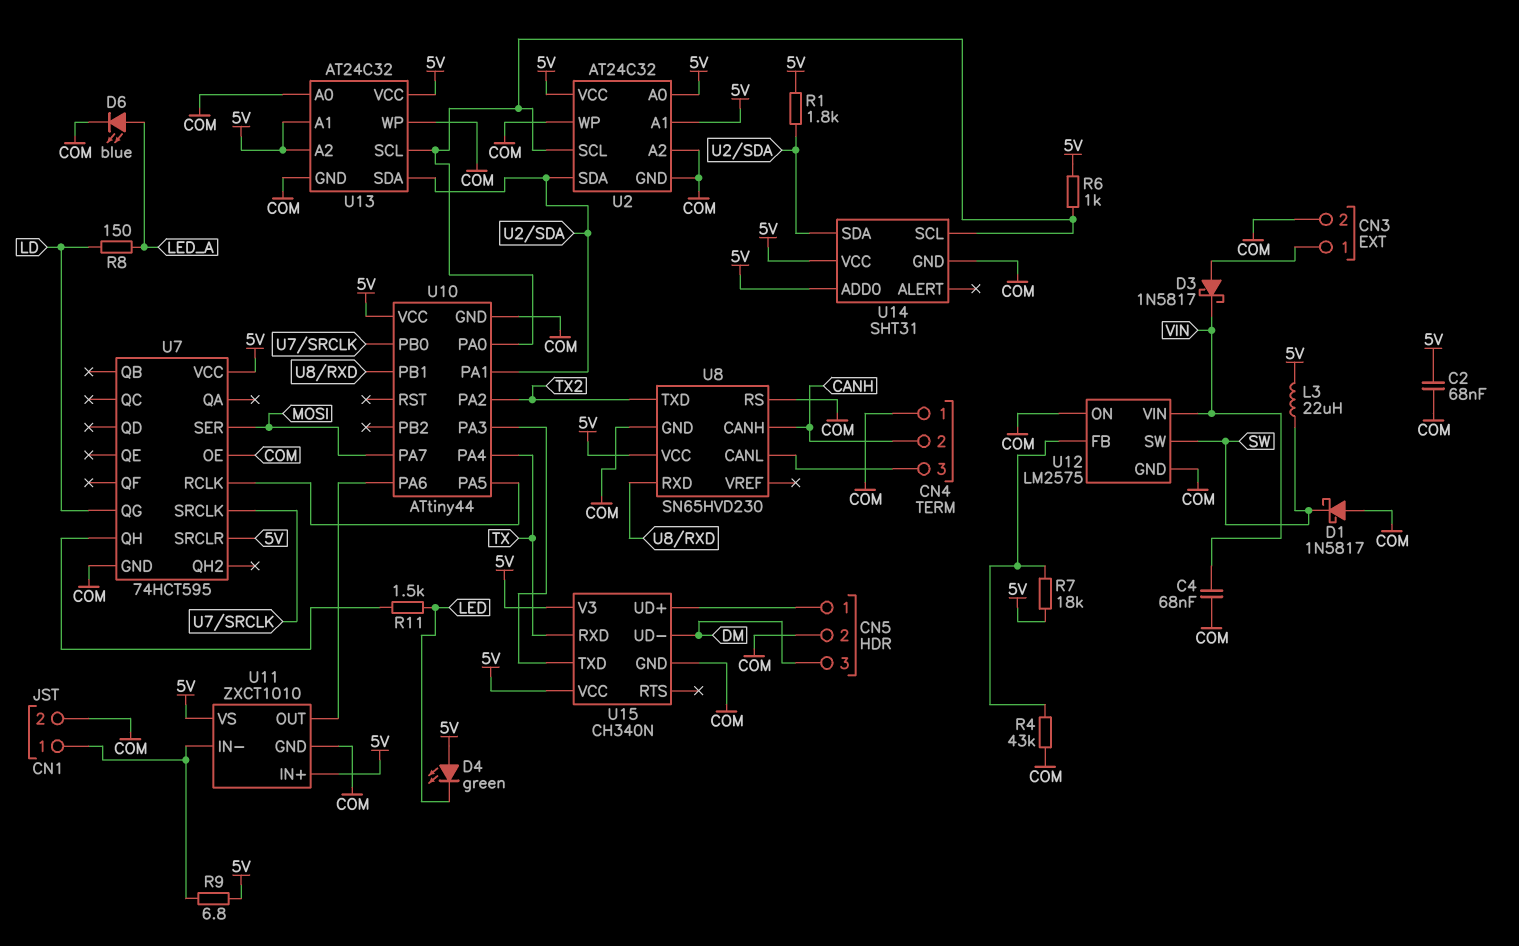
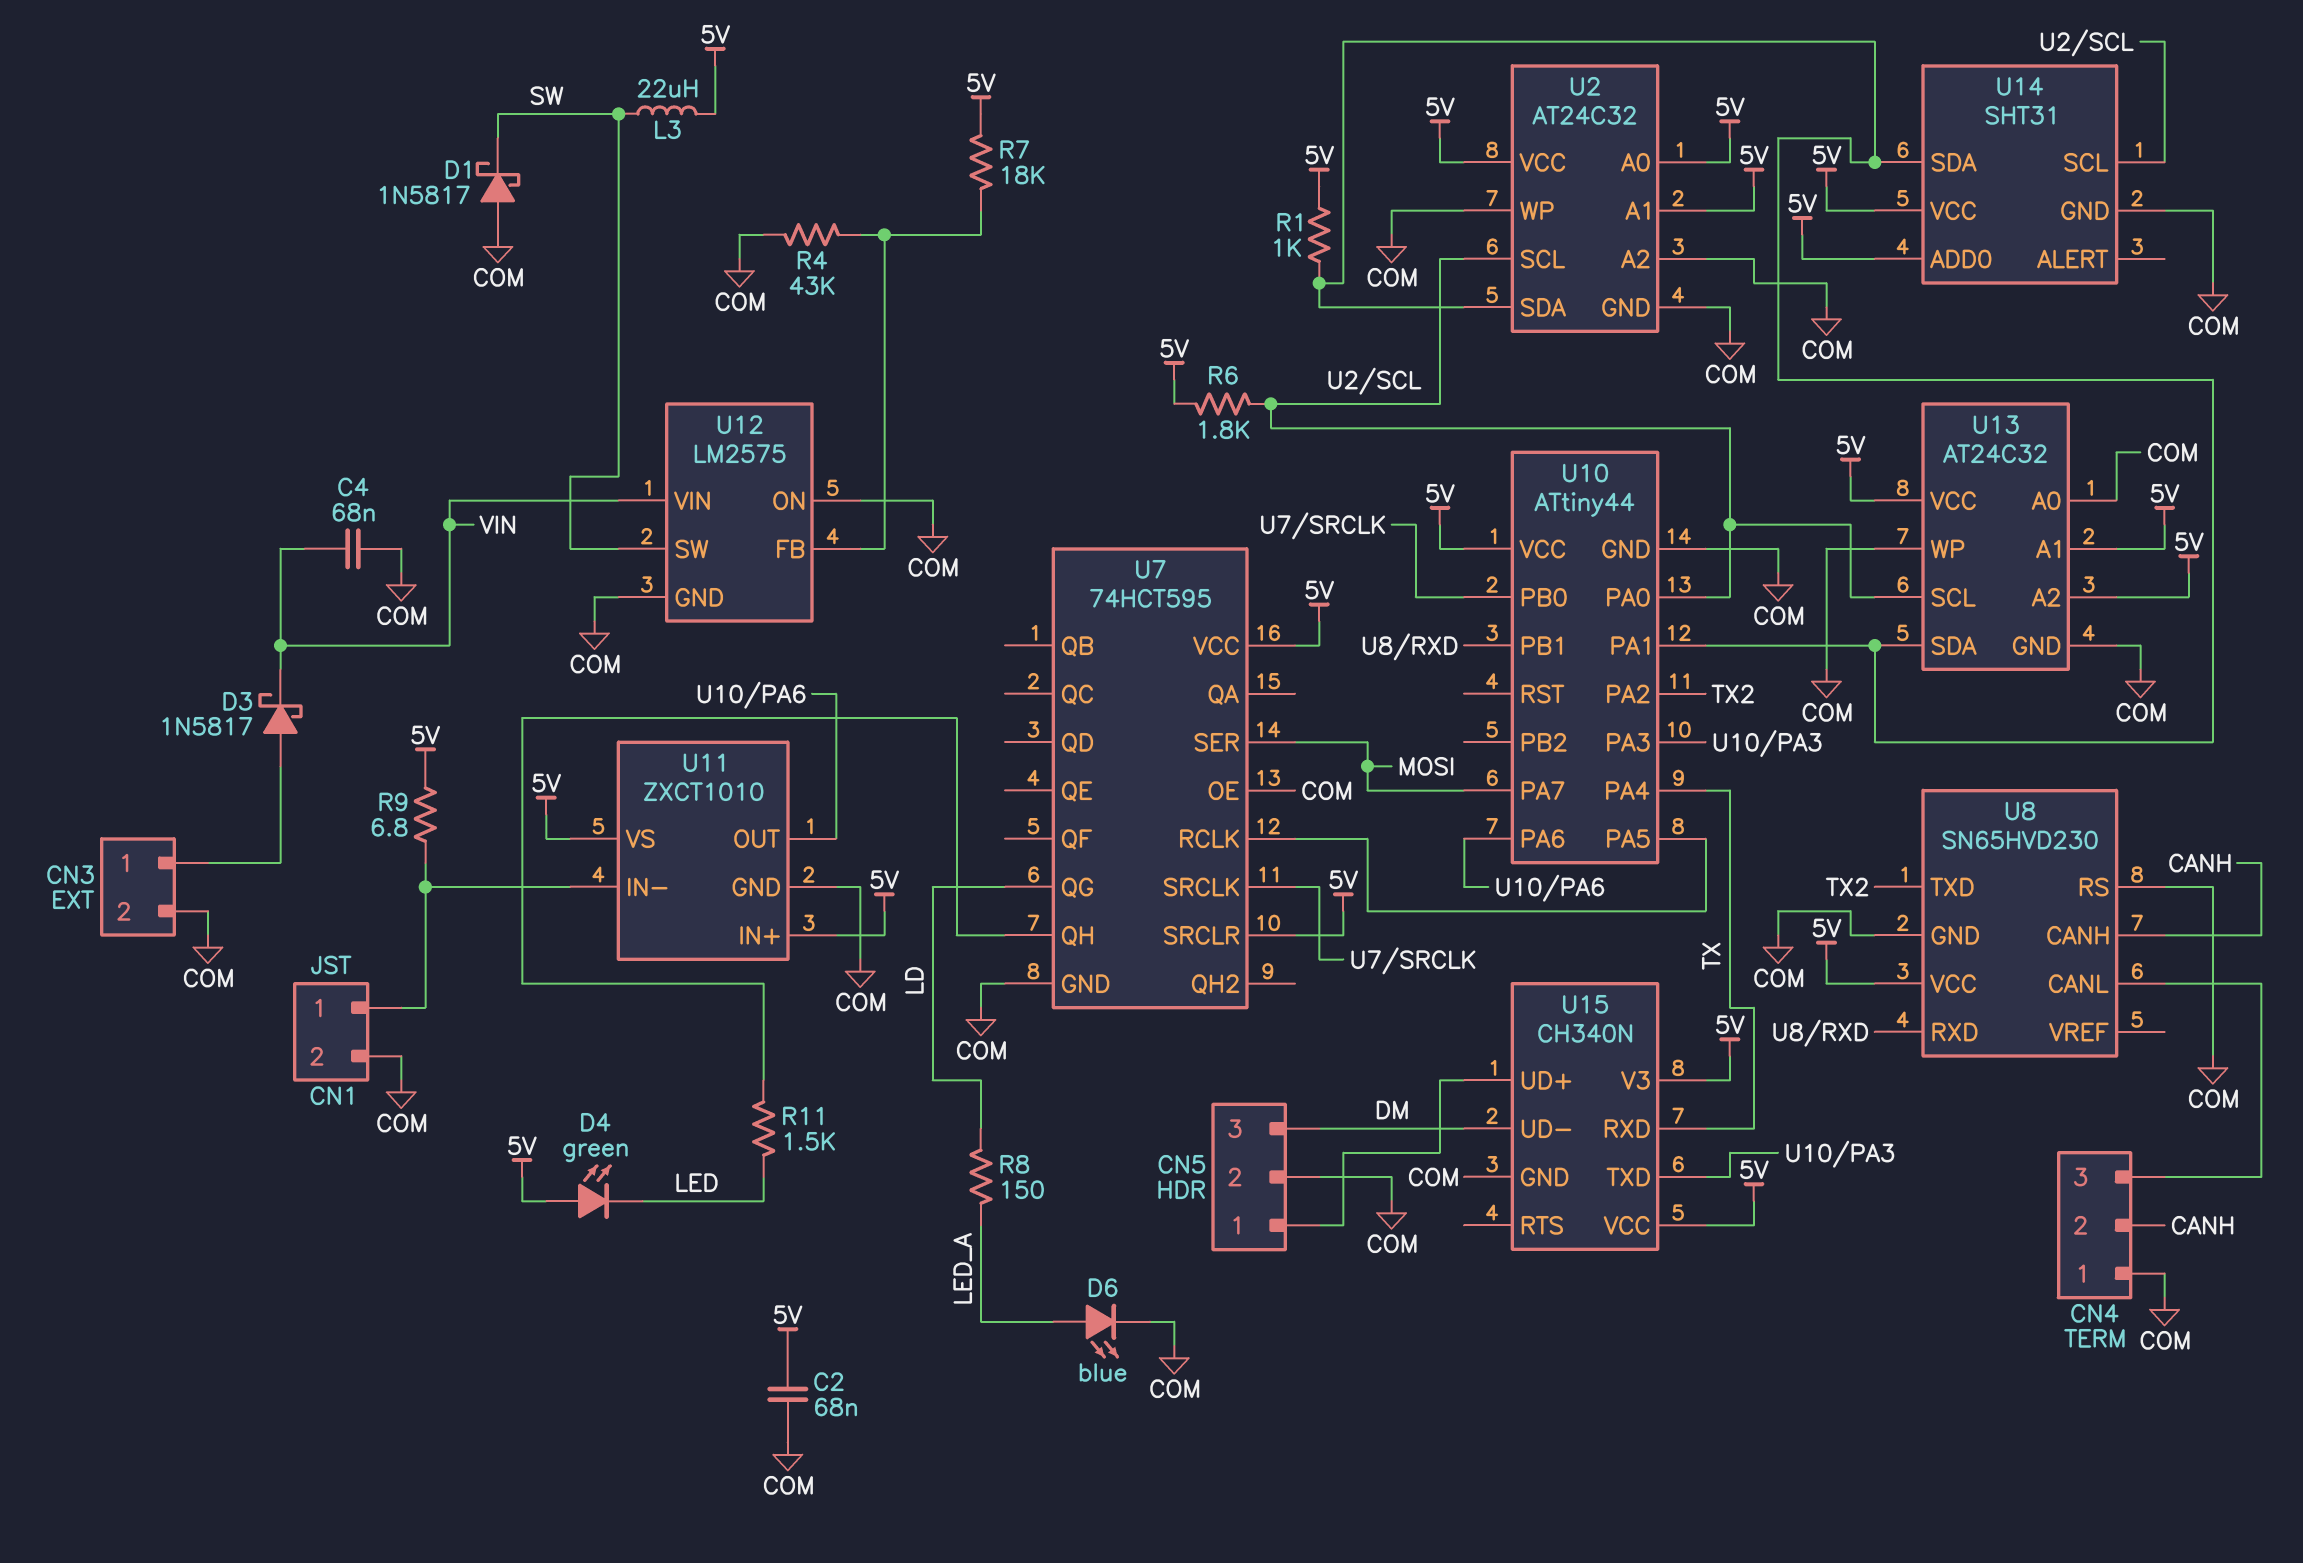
R1: 1.8k (5V, U2/SDA) -> 1k (5V, U2/SDA)
R6: 1k (5V, U2/SCL) -> 1.8k (5V, U2/SCL)

